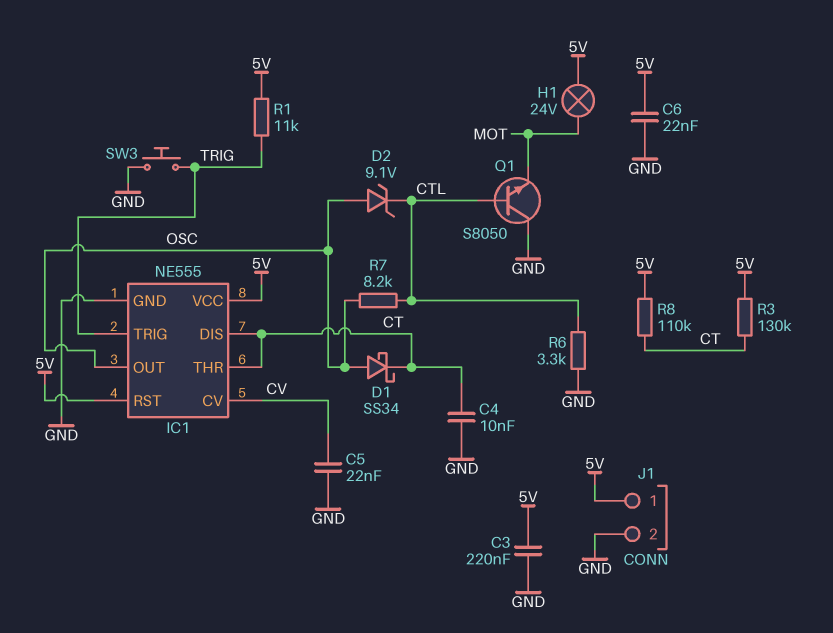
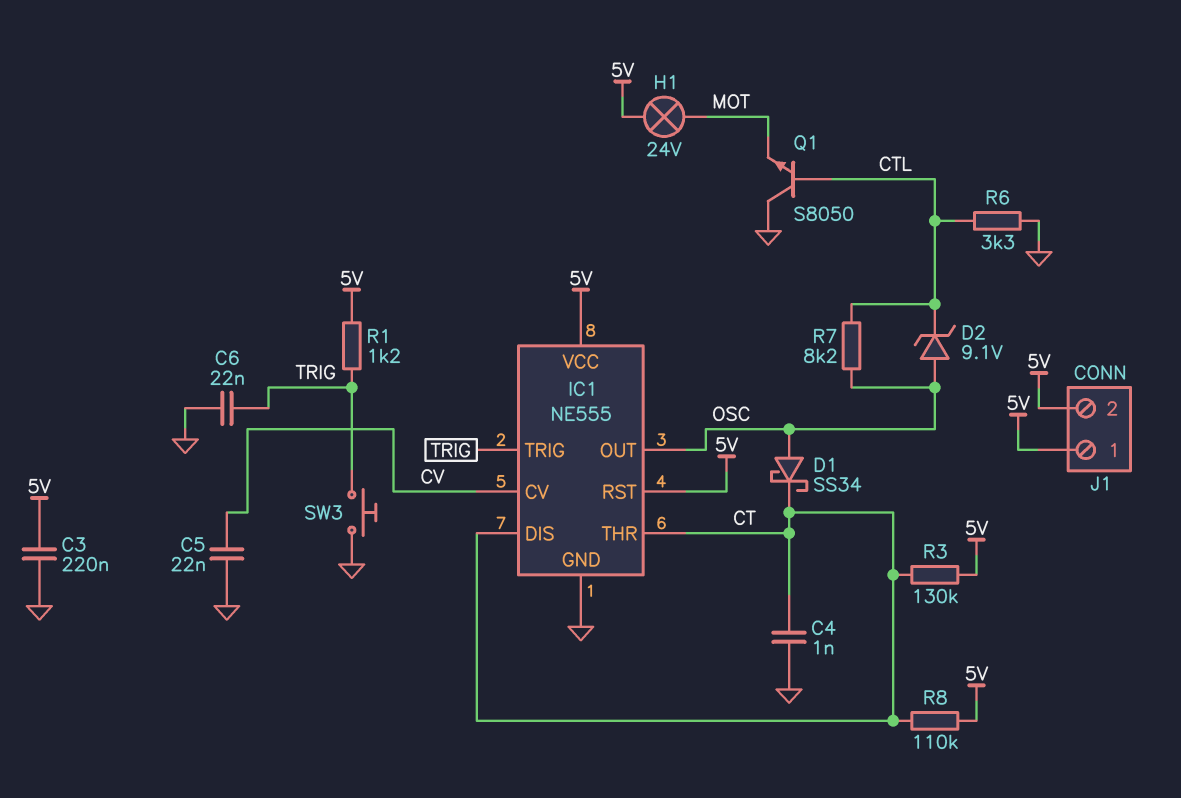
C4: 10nF (CT, GND) -> 1nF (CT, GND)
C6: 22nF (5V, GND) -> 22nF (GND, TRIG)
J1 pin 2: GND -> 5V
R1: 11k (5V, TRIG) -> 1.2k (5V, TRIG)

